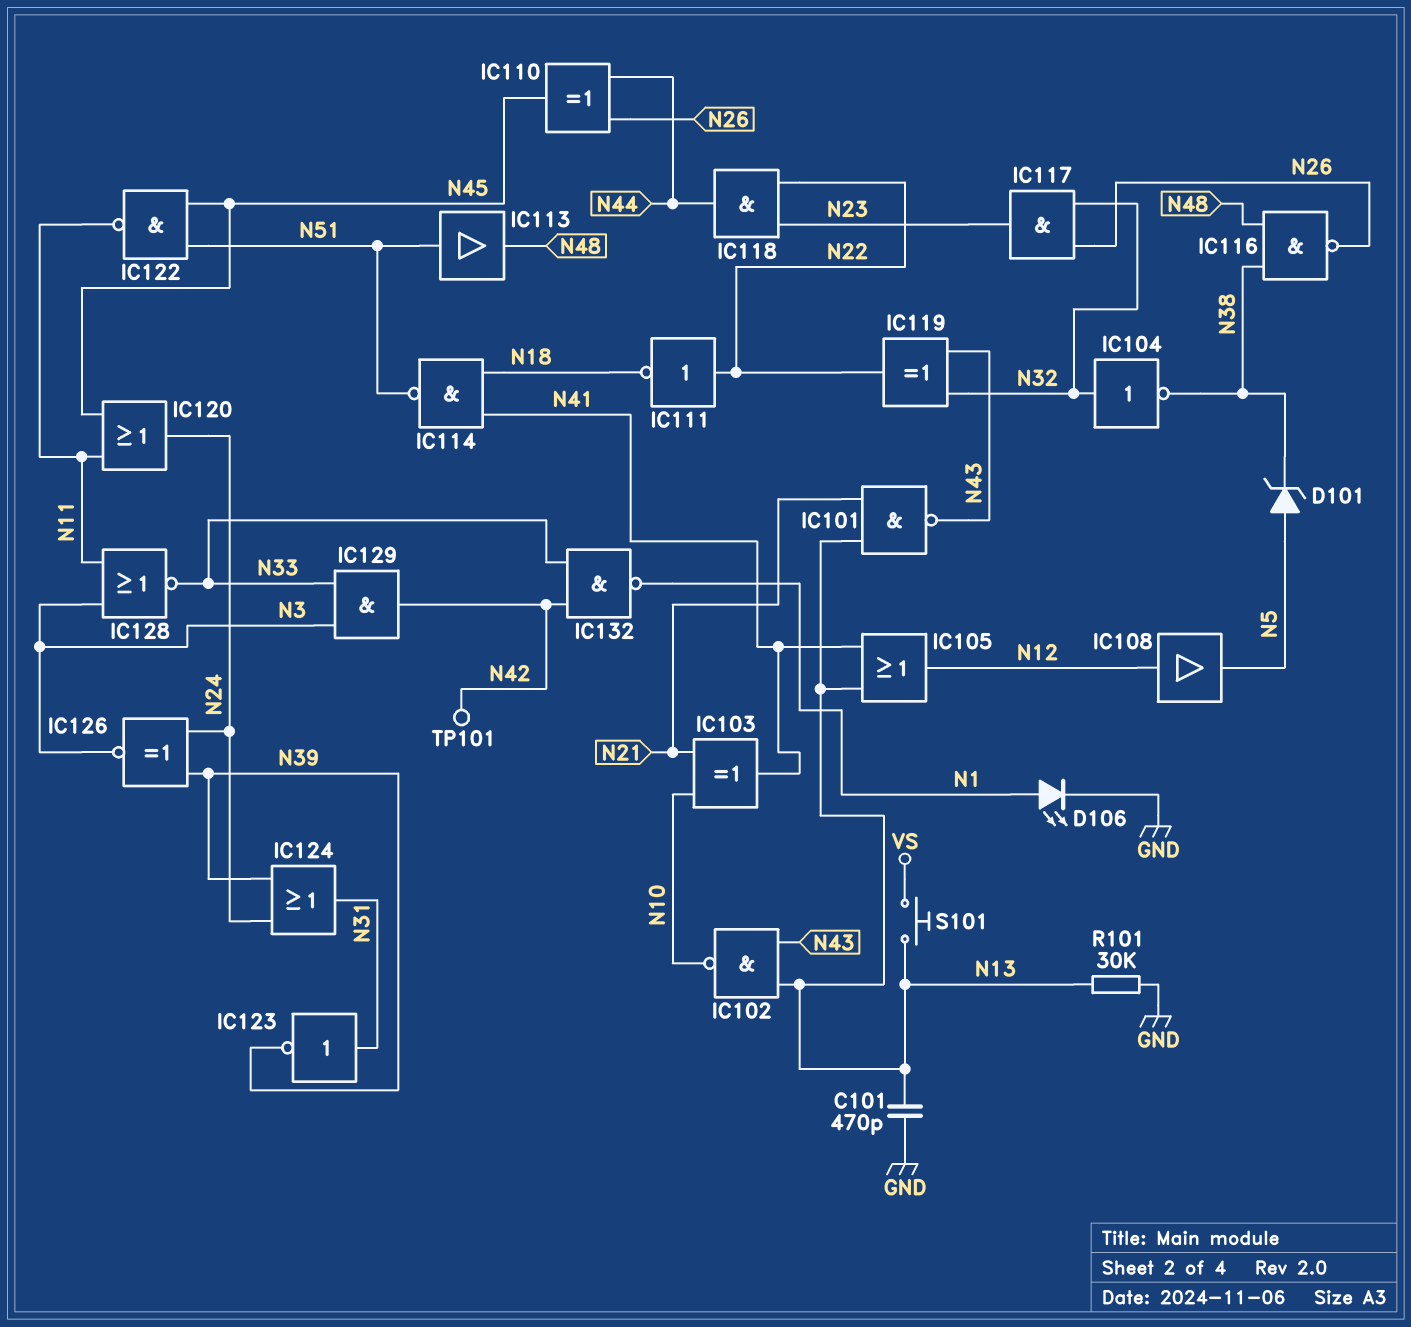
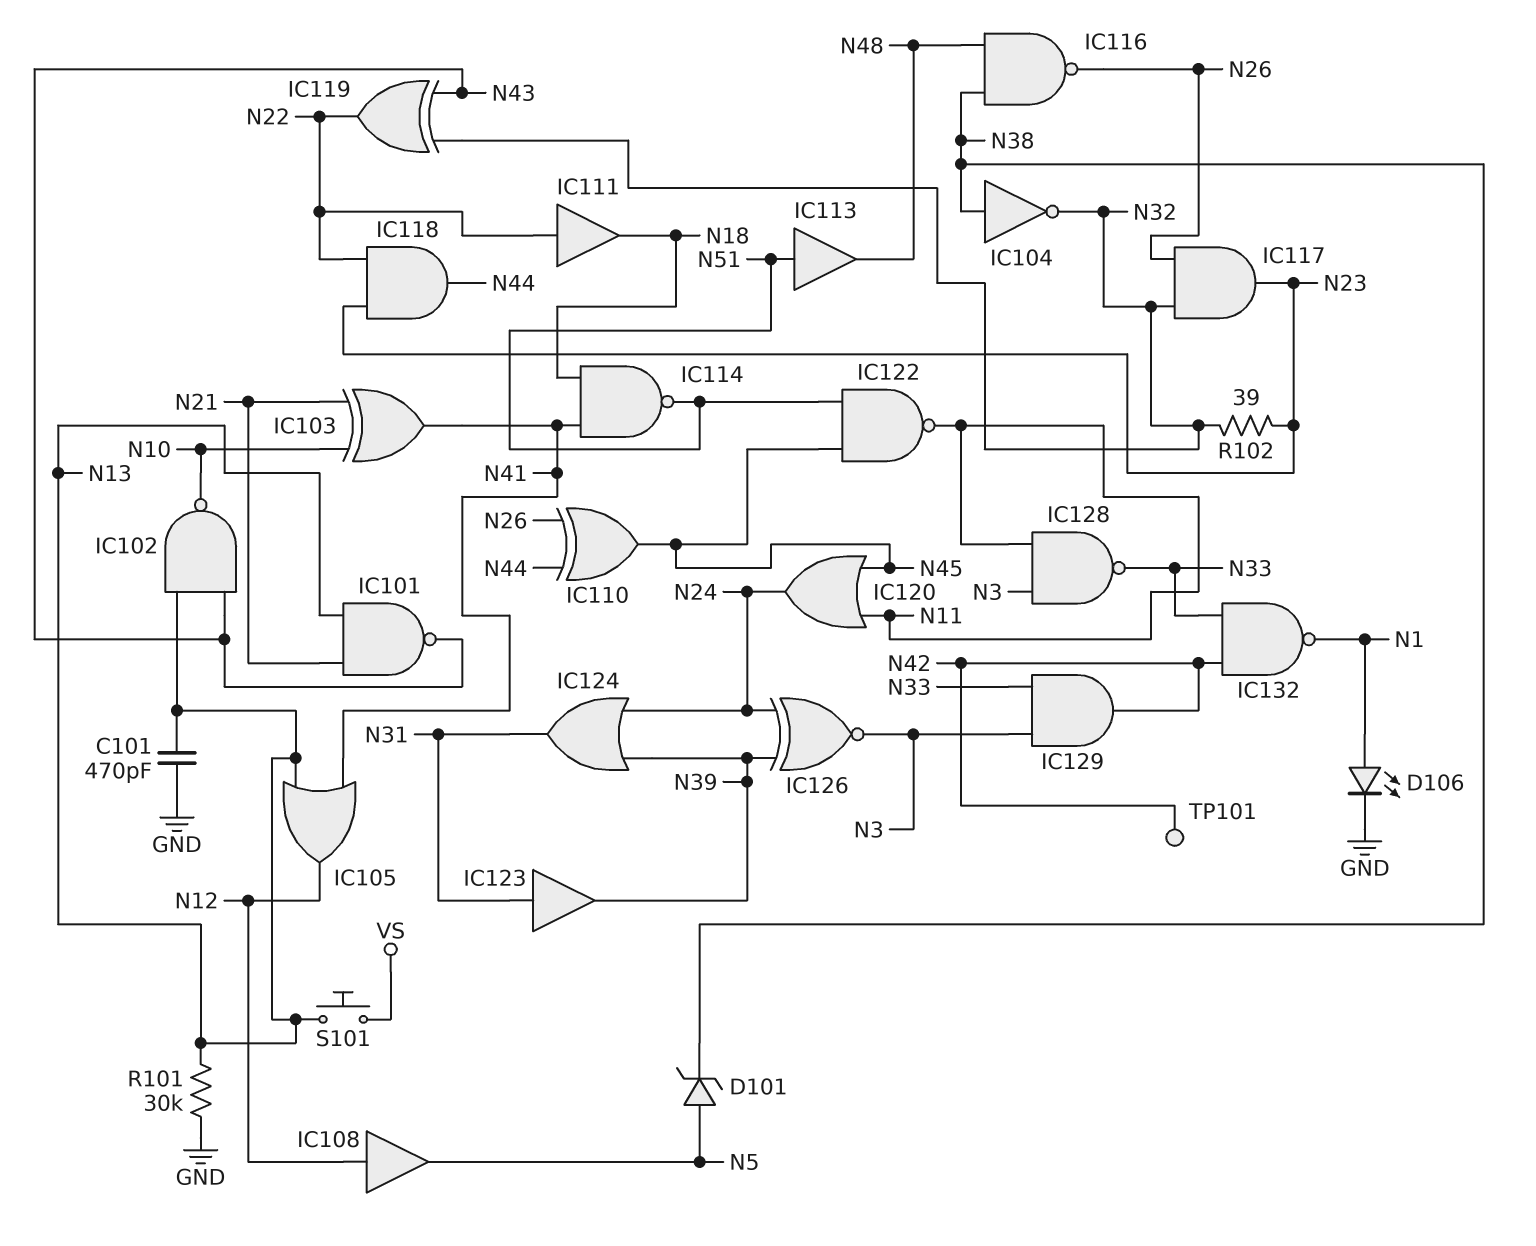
IC104: NOT (in N32, out N38) -> NOT (in N38, out N32)
IC111: NOT (in N22, out N18) -> buffer (in N22, out N18)
IC123: NOT (in N31, out N39) -> buffer (in N31, out N39)
IC128: NOR (in N3, in N11, out N33) -> NAND (in N3, in N11, out N33)
R102: none -> 39 (N23, N32)

